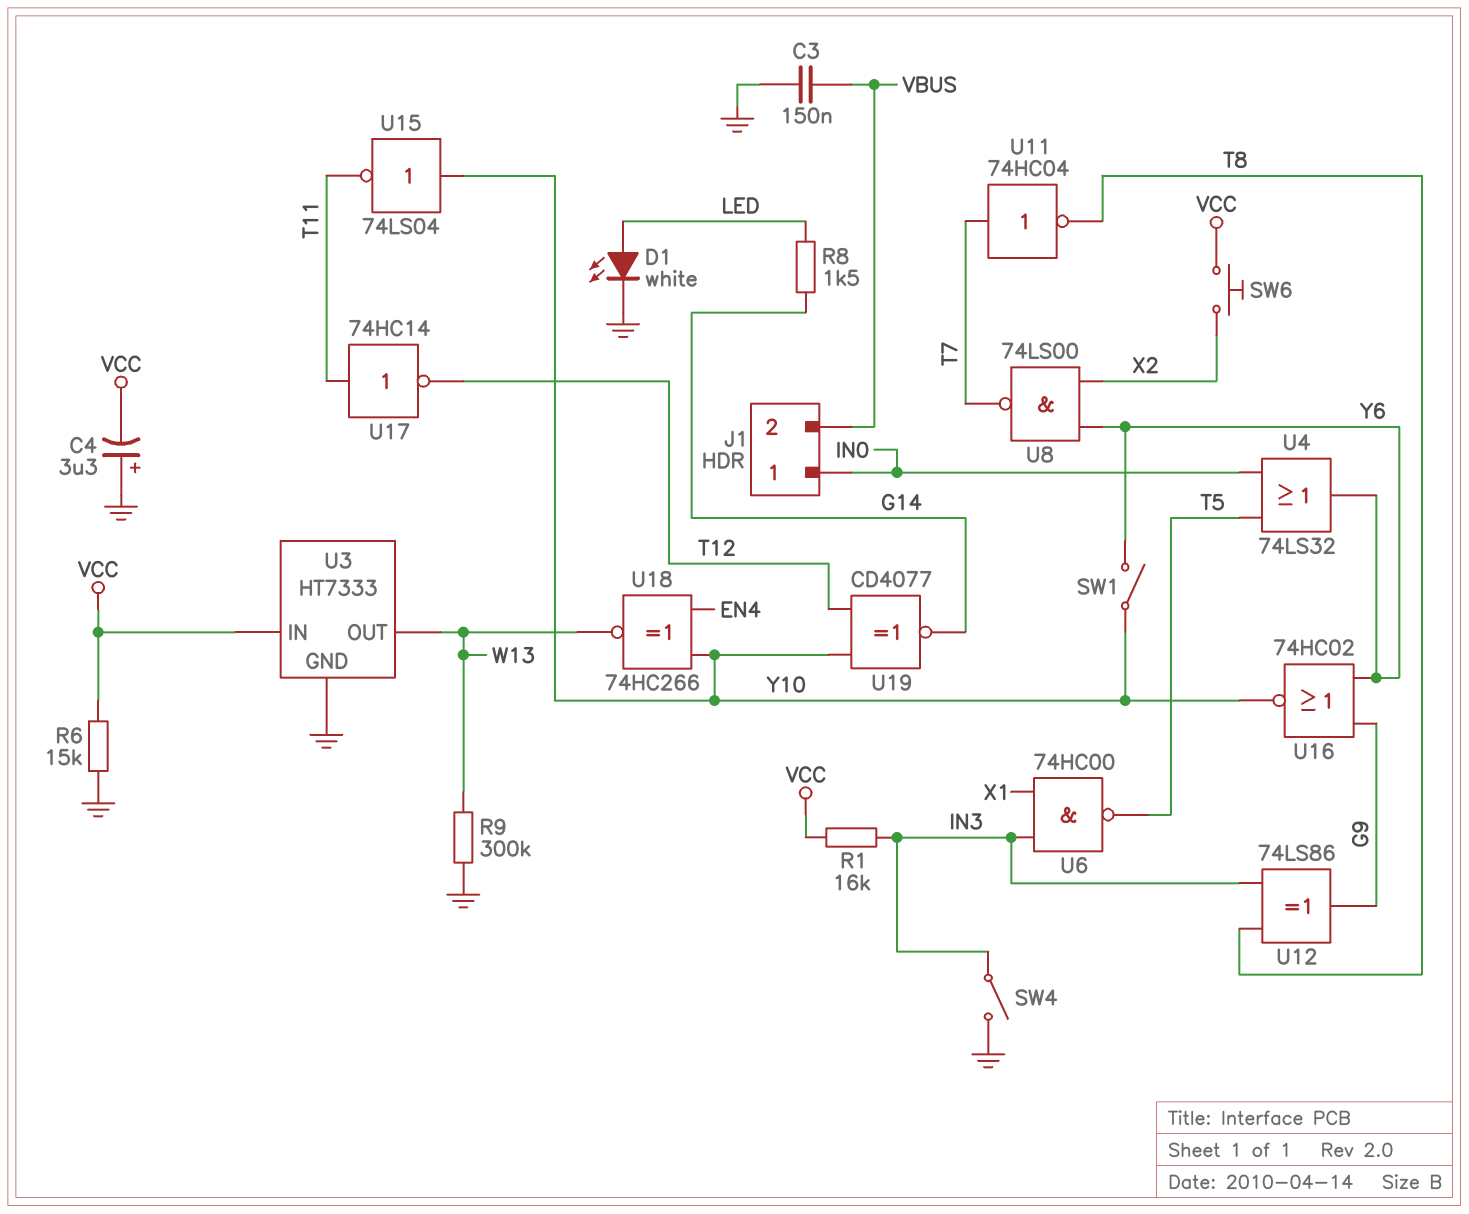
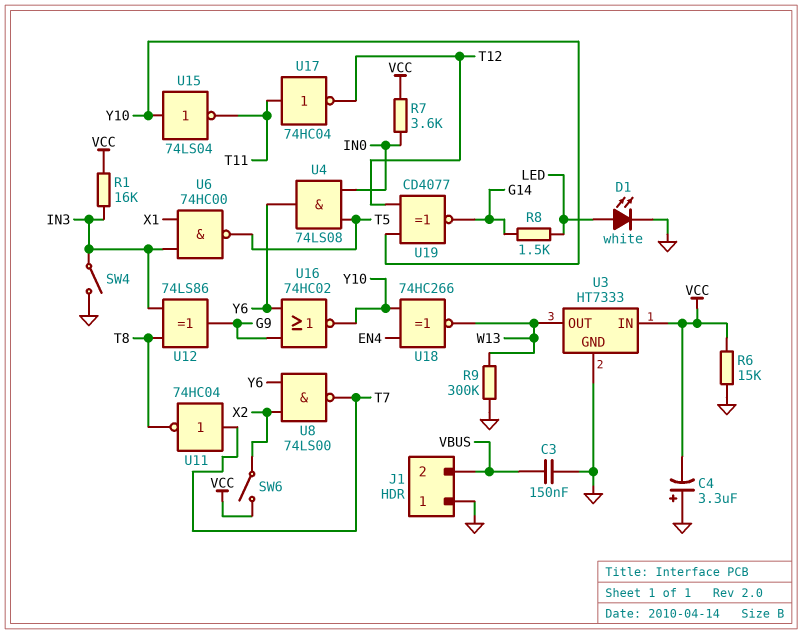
J1 pin 1: IN0 -> GND
R7: none -> 3.6k (IN0, VCC)
SW1: switch (Y6, Y10) -> none
SW6: button (VCC, X2) -> switch (VCC, X2)
U4: OR 74LS32 (in IN0, in T5, out Y6) -> AND 74LS08 (in IN0, in T5, out Y6)
U17: NOT 74HC14 (in T11, out T12) -> NOT 74HC04 (in T11, out T12)

